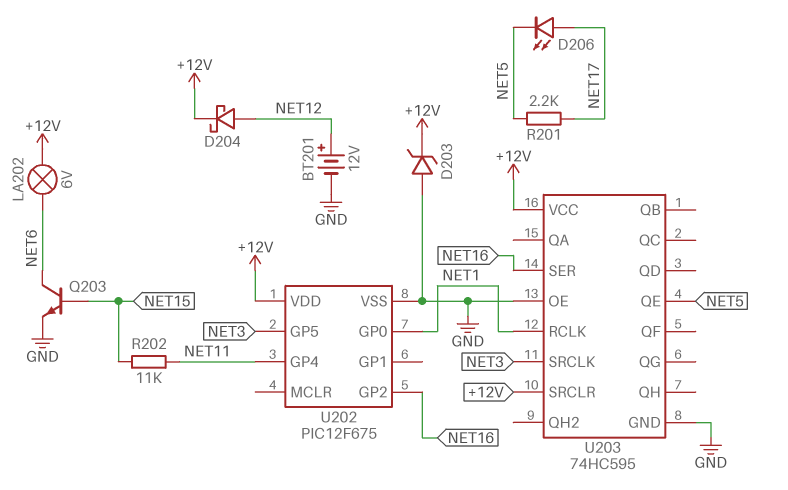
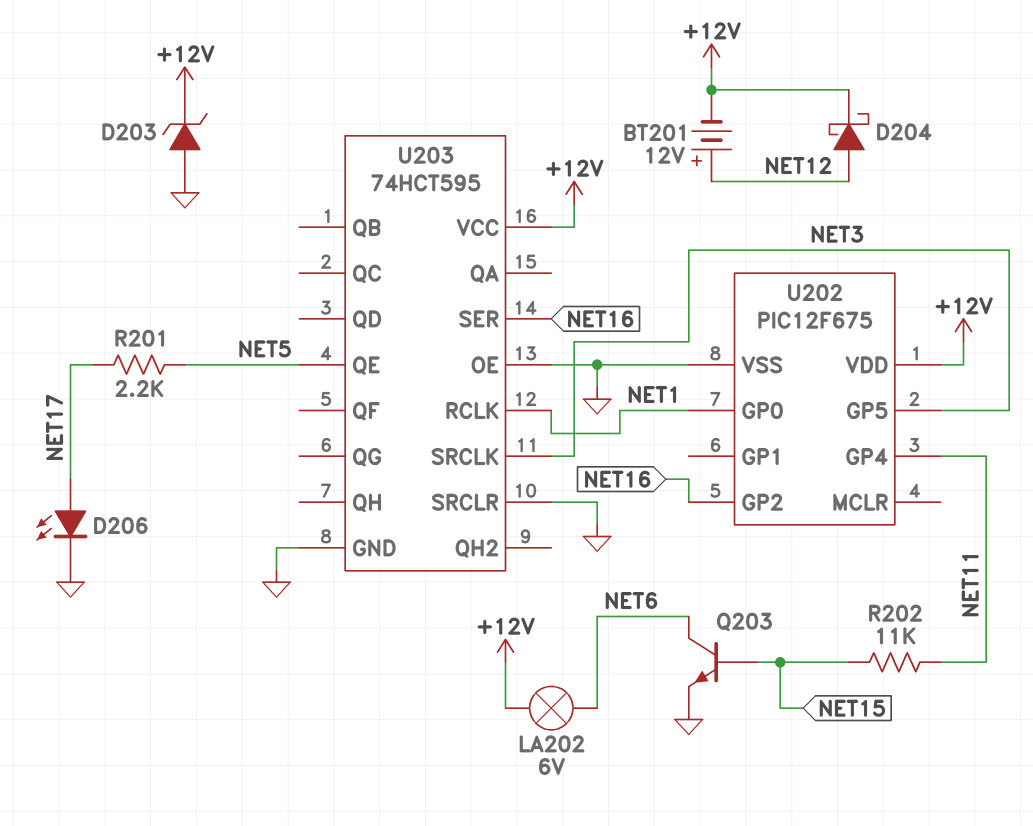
BT201: 12V (plus NET12, minus GND) -> 12V (plus NET12, minus +12V)
D206: LED (A NET17, K NET5) -> LED (A NET17, K GND)
U203: 74HC595 -> 74HCT595
U203 pin SRCLR: +12V -> GND

